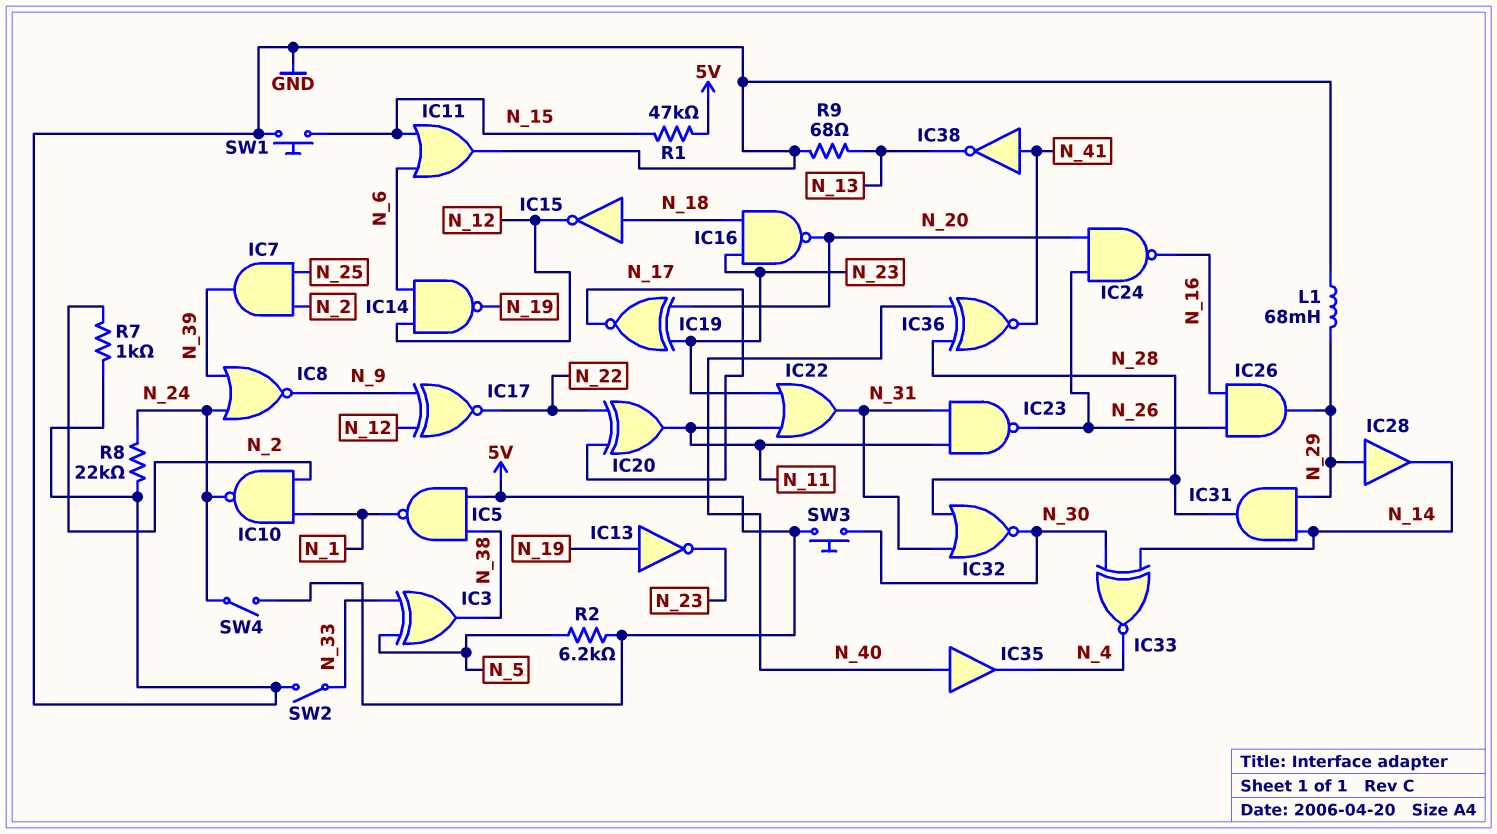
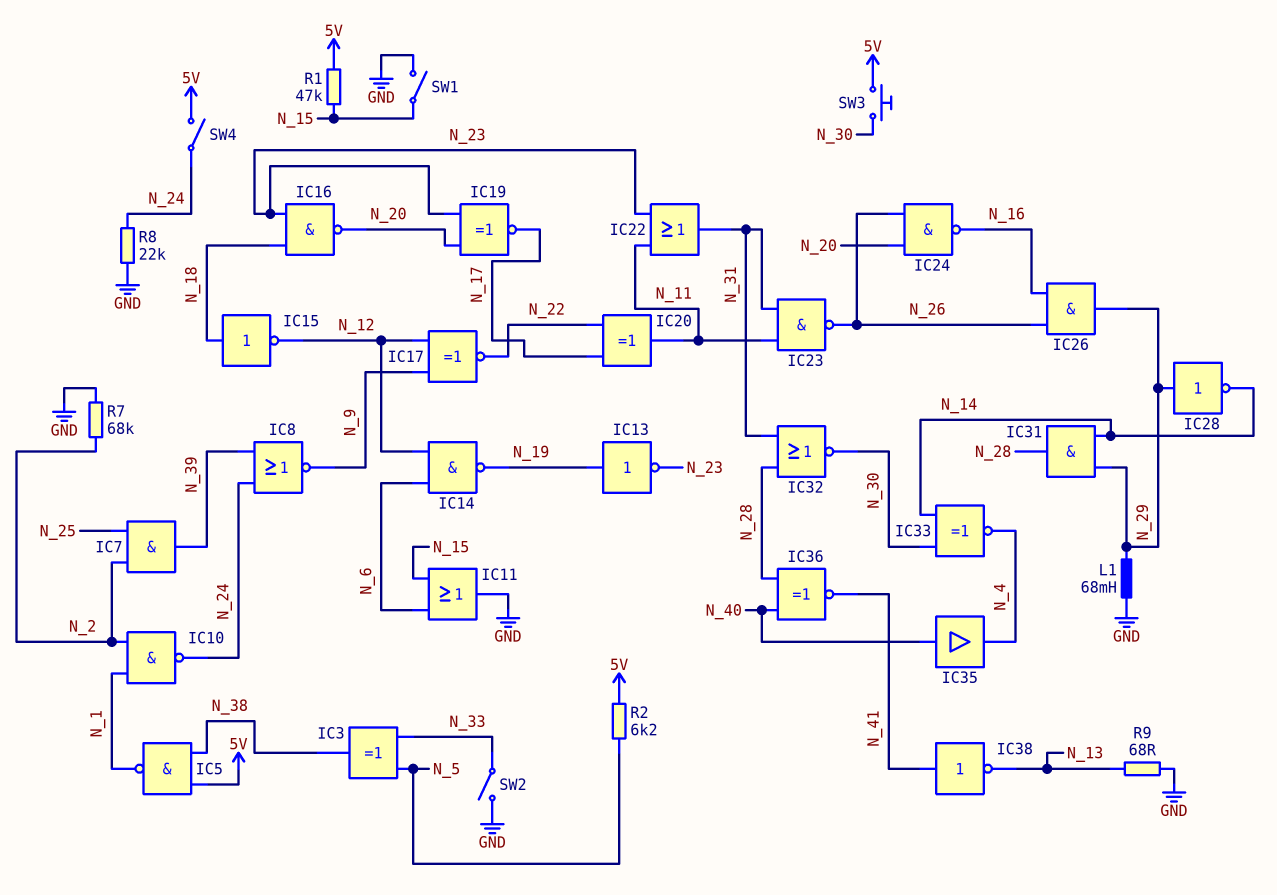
IC28: buffer (in N_29, out N_14) -> NOT (in N_29, out N_14)
R7: 1k (GND, N_2) -> 68k (GND, N_2)
SW1: button (GND, N_15) -> switch (GND, N_15)

